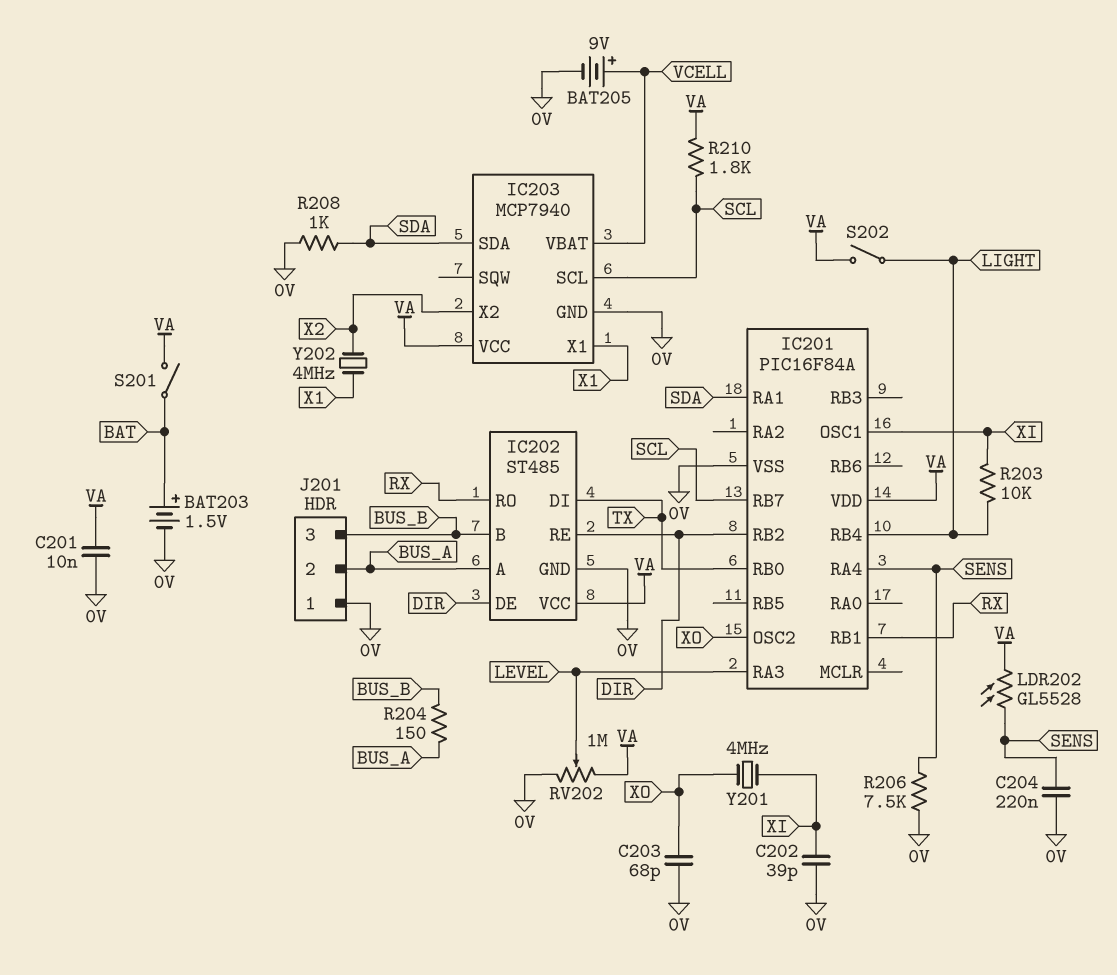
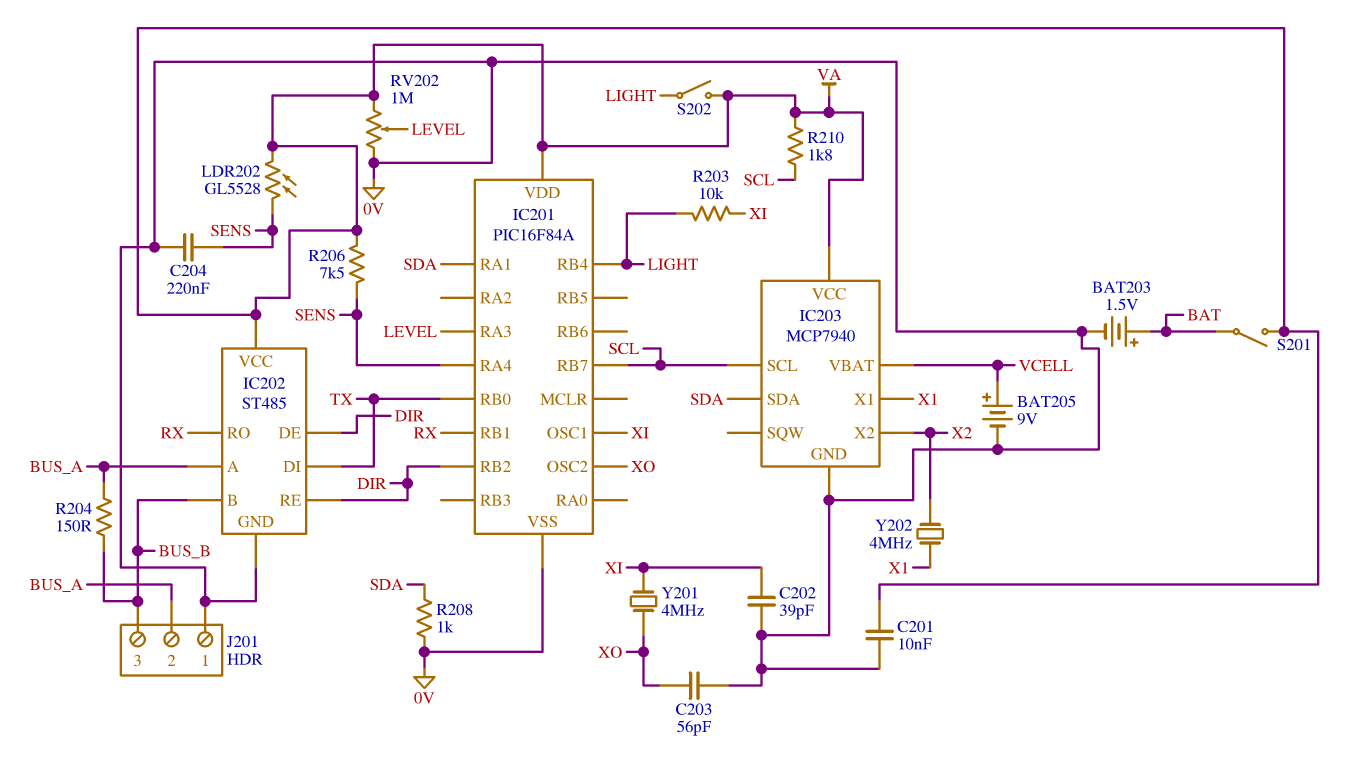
C203: 68pF (0V, XO) -> 56pF (0V, XO)
R206: 7.5k (0V, SENS) -> 7.5k (SENS, VA)

